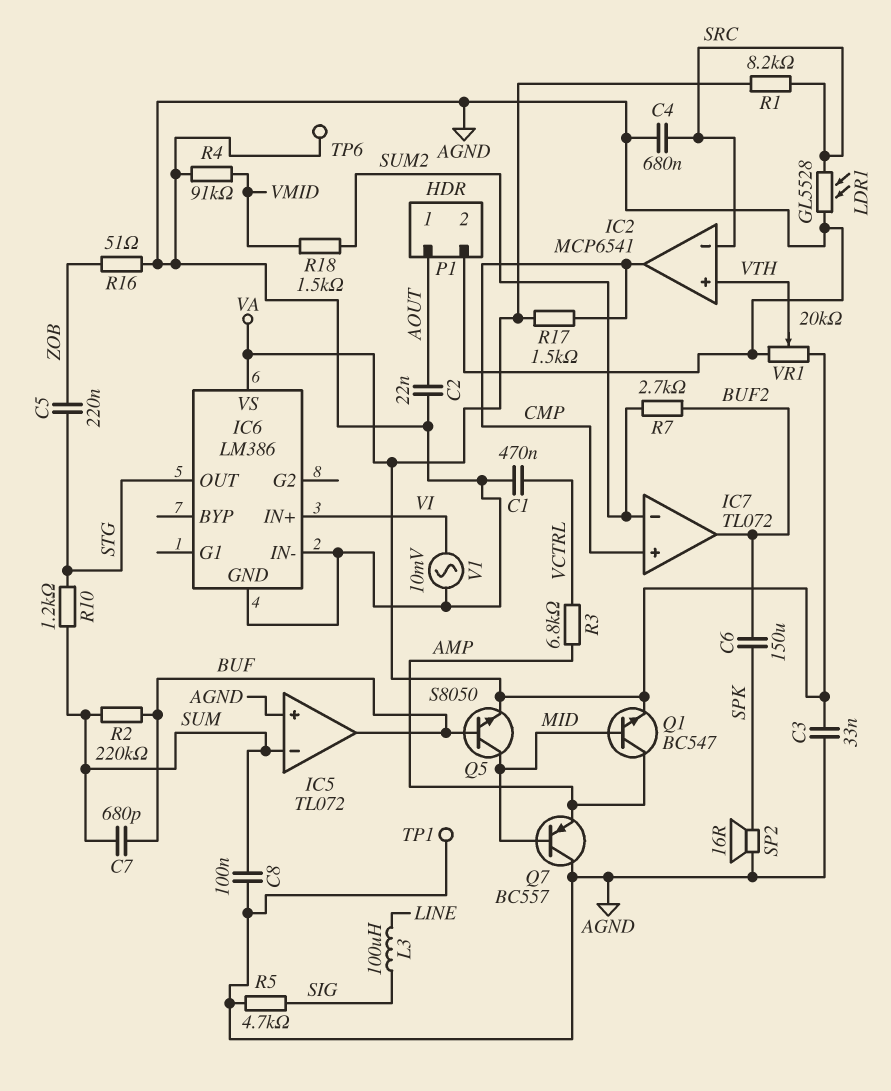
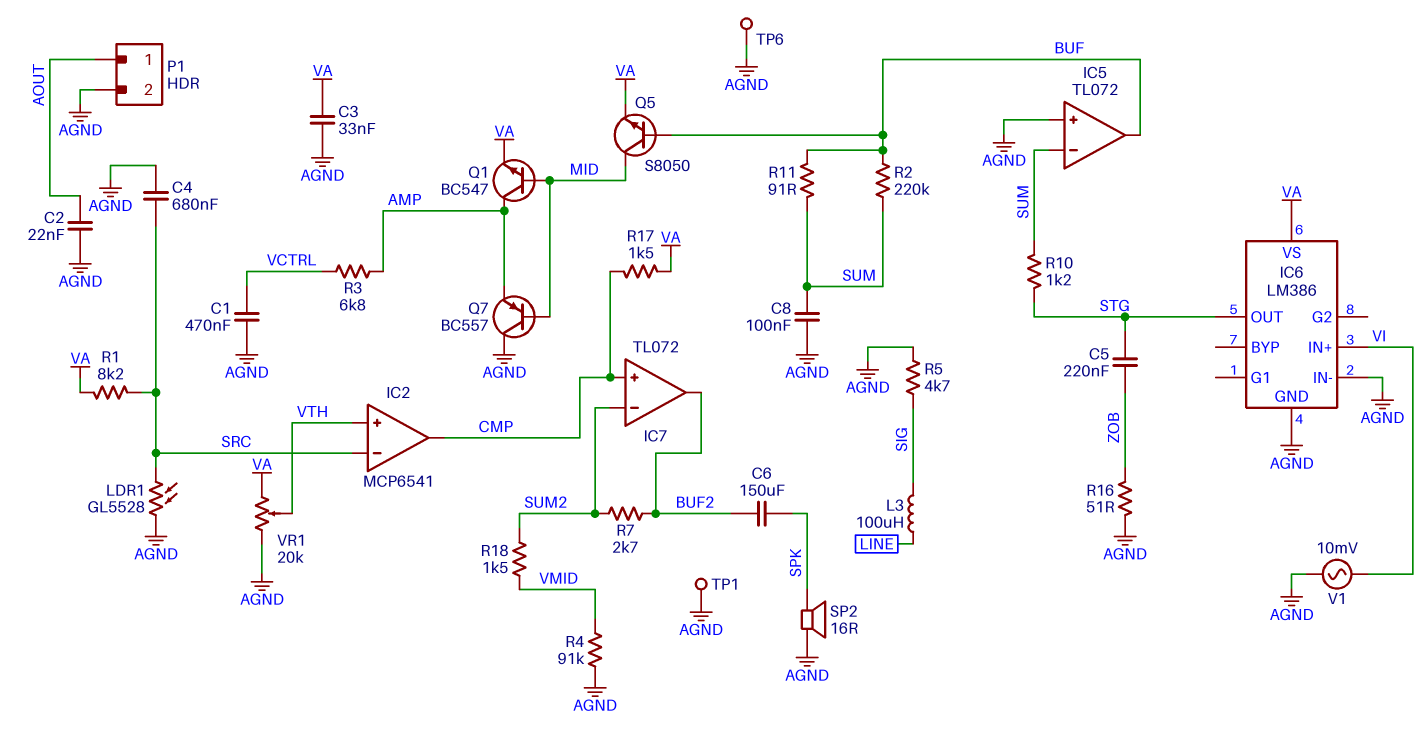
C7: 680pF (BUF, SUM) -> none
R11: none -> 91 (BUF, SUM)

